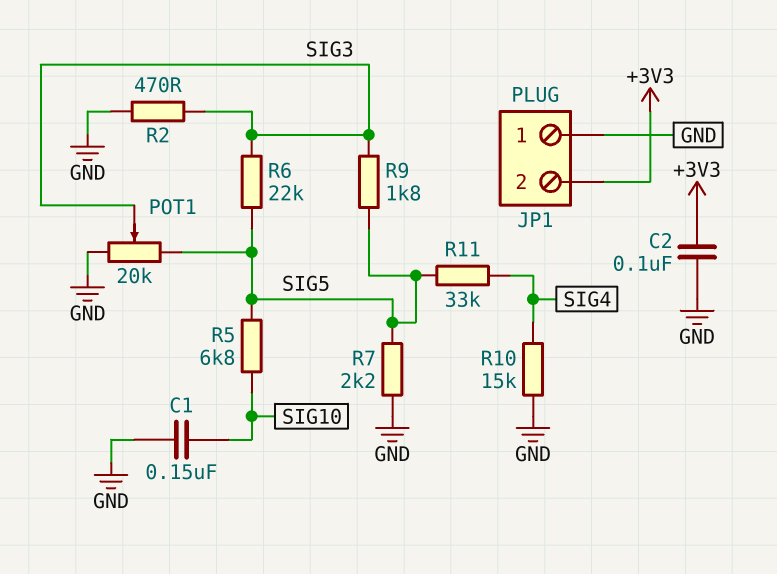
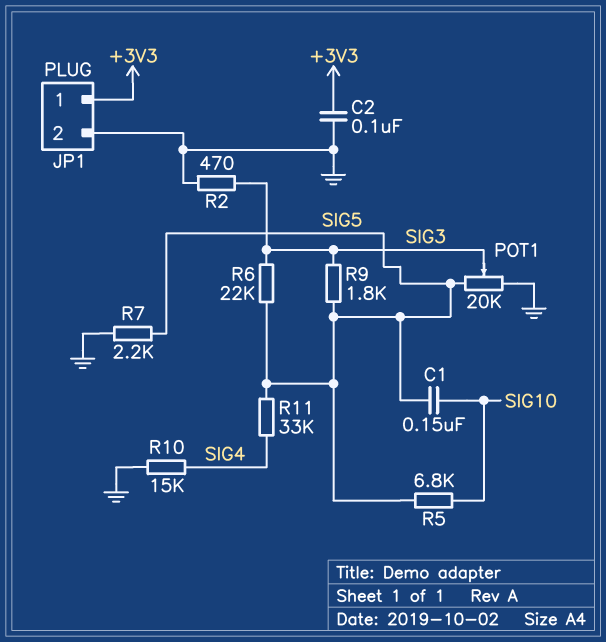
C1: 150nF (GND, SIG10) -> 150nF (SIG5, SIG10)
JP1 pin 1: GND -> +3V3
JP1 pin 2: +3V3 -> GND

